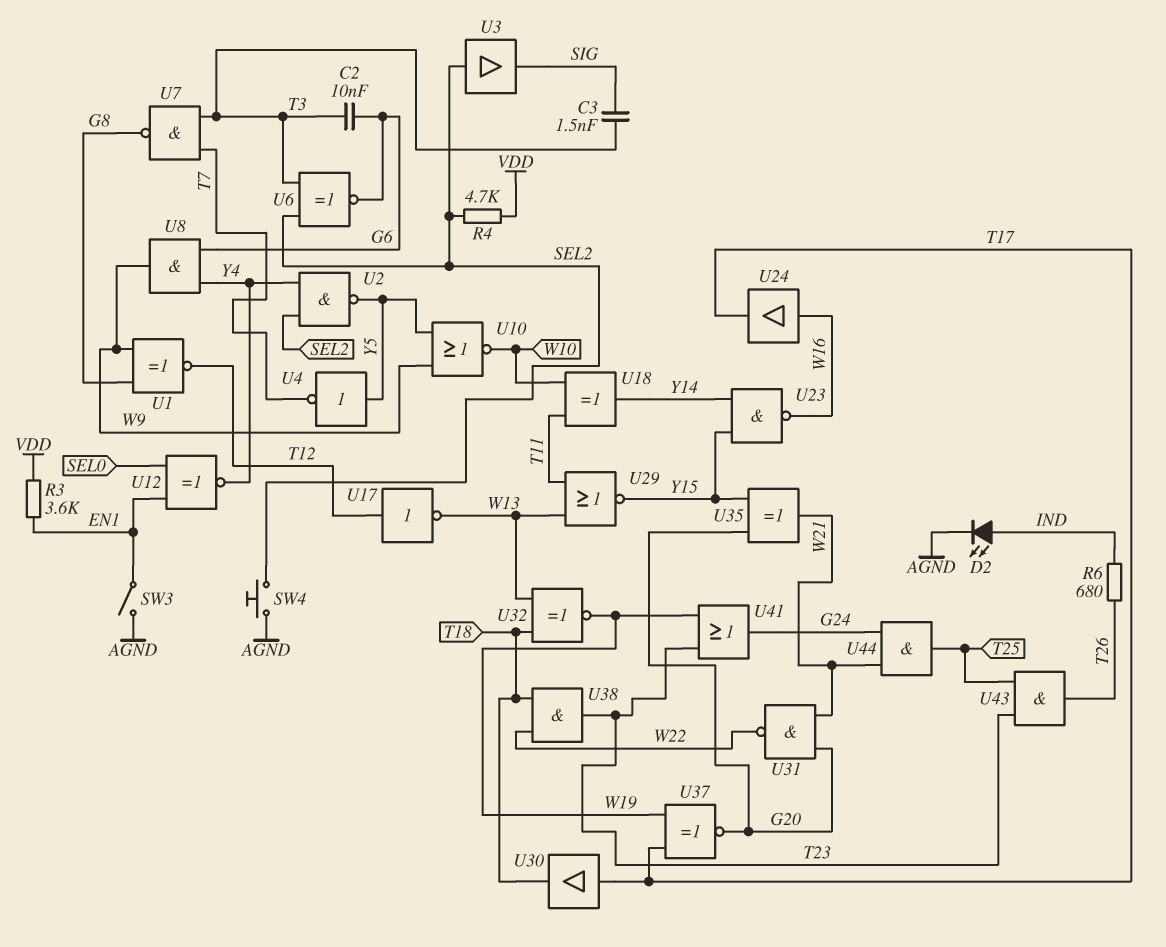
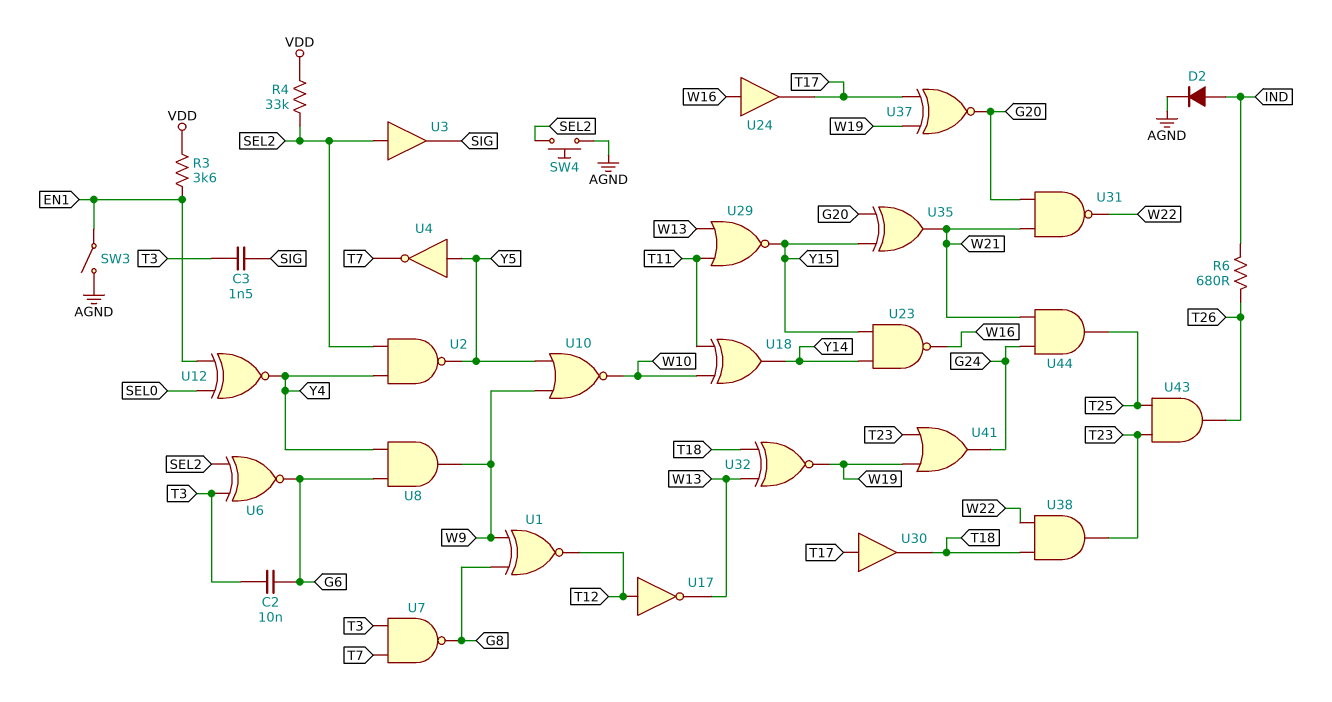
D2: LED (A IND, K AGND) -> diode (A IND, K AGND)
R4: 4.7k (SEL2, VDD) -> 33k (SEL2, VDD)

